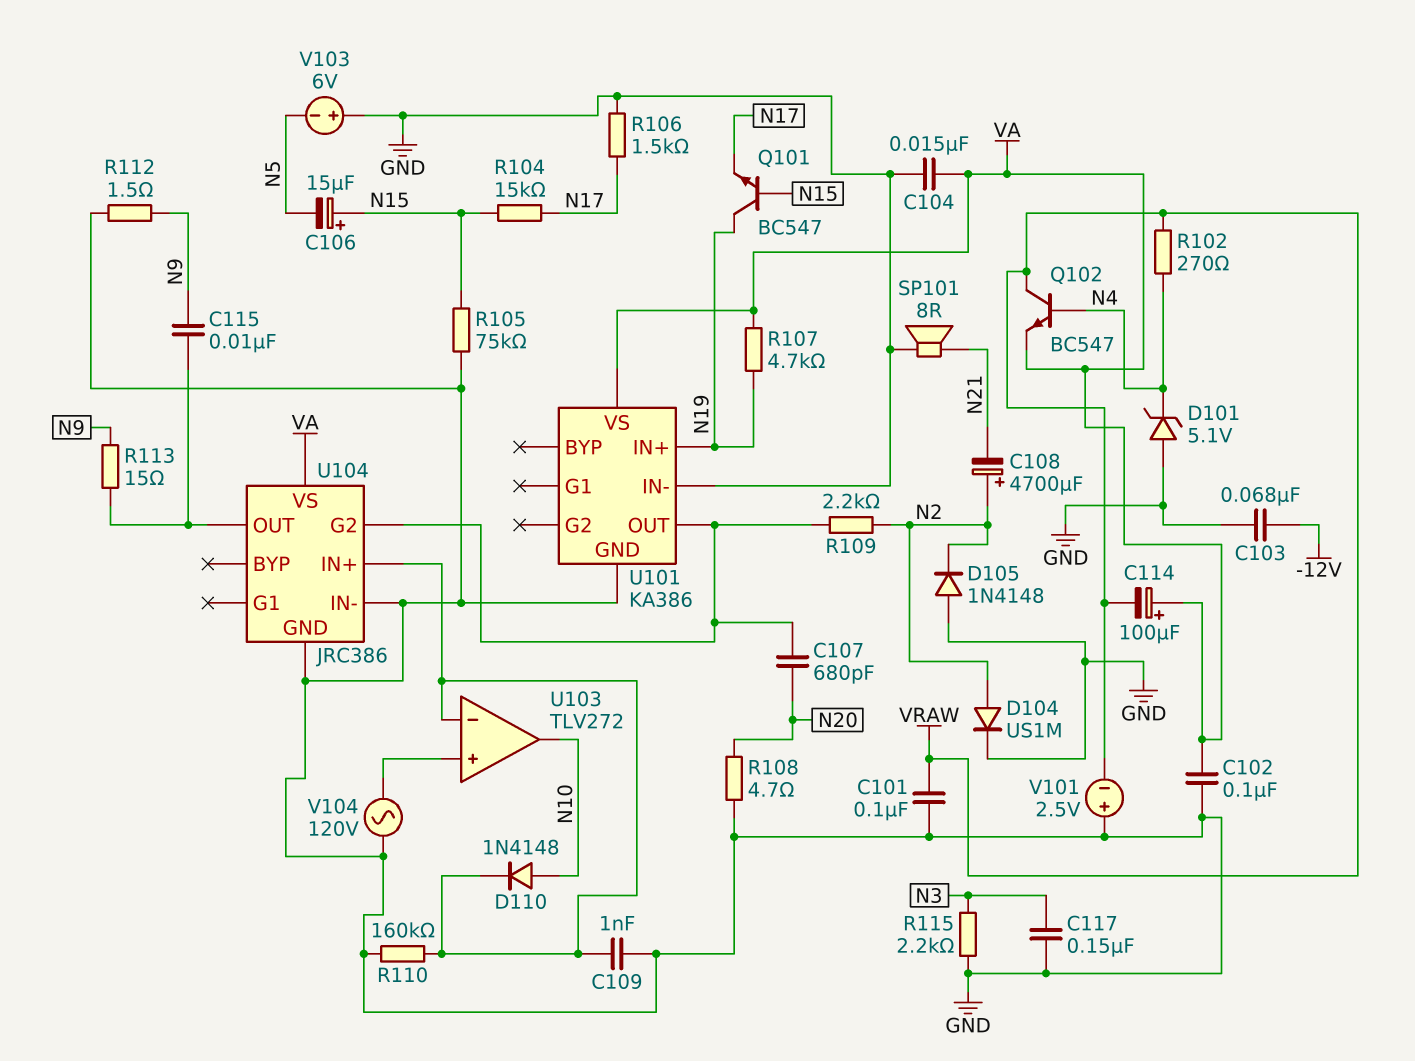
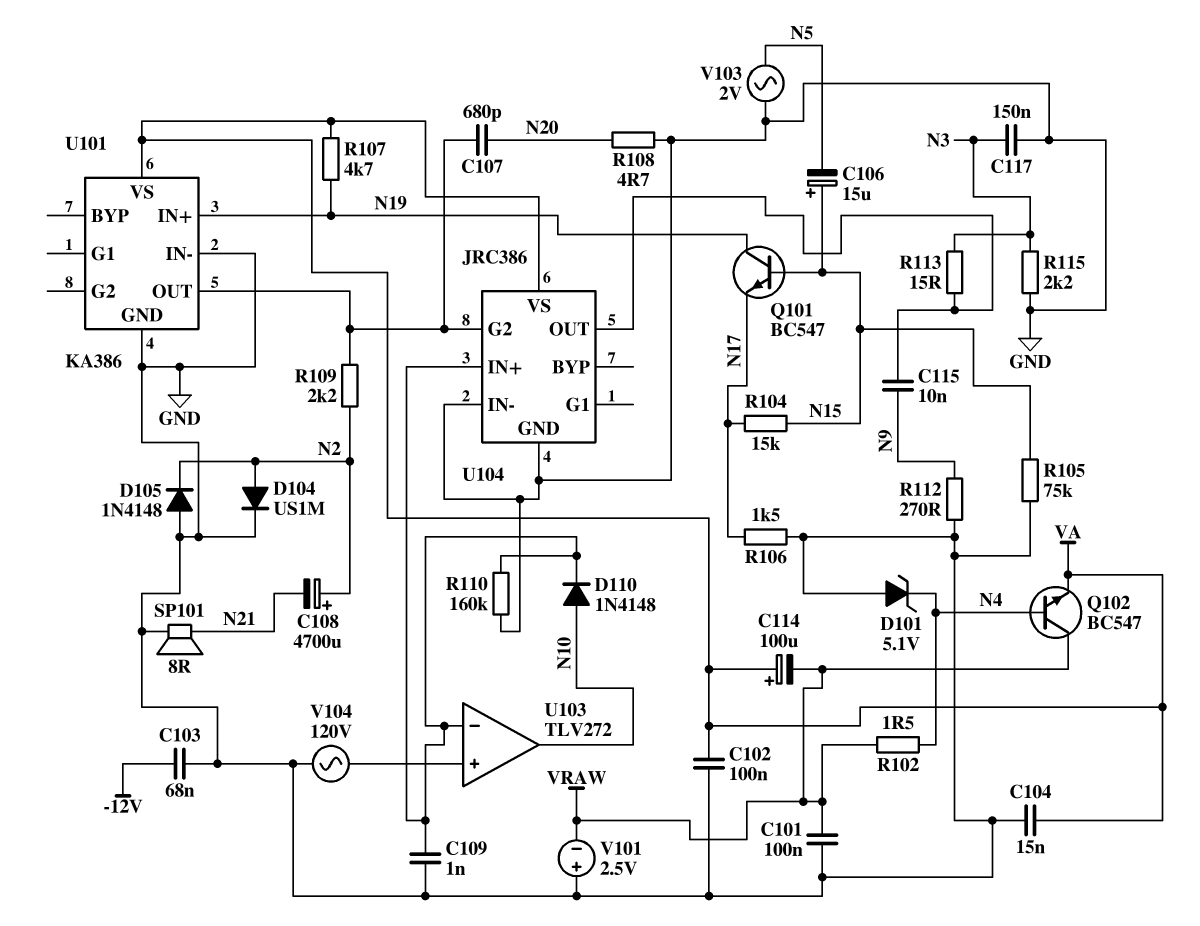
R102: 270 (N4, VRAW) -> 1.5 (N4, VRAW)
R112: 1.5 (GND, N9) -> 270 (GND, N9)
R113: 15 (N9, U104/OUT) -> 15 (N3, U104/OUT)
V103: 6V (plus GND, minus N5) -> AC 2V (GND, N5)

